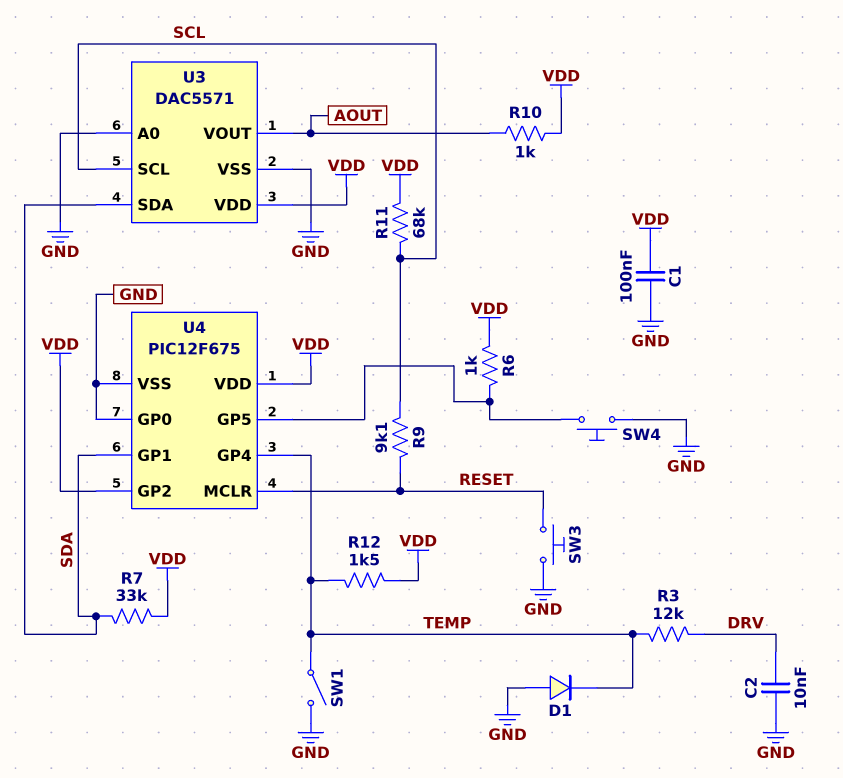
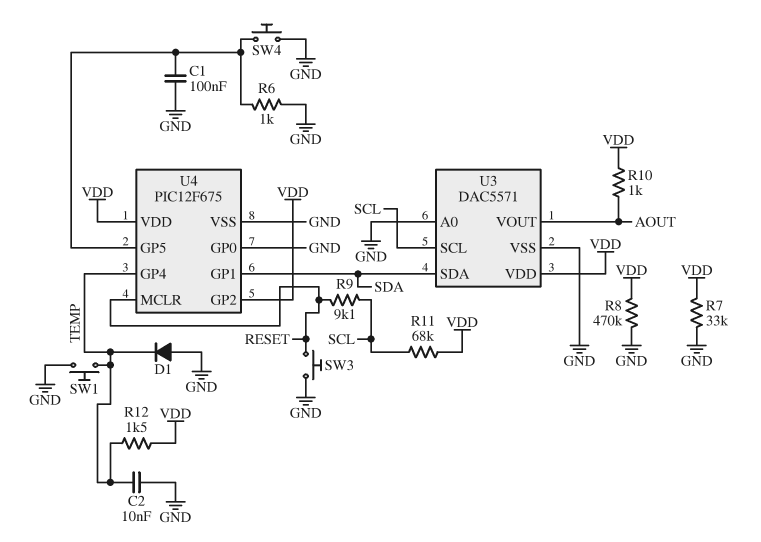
C1: 100nF (GND, VDD) -> 100nF (GND, U4/GP5)
C2: 10nF (DRV, GND) -> 10nF (GND, TEMP)
R3: 12k (DRV, TEMP) -> none
R6: 1k (U4/GP5, VDD) -> 1k (GND, U4/GP5)
R7: 33k (SDA, VDD) -> 33k (GND, VDD)
R8: none -> 470k (GND, VDD)
SW1: switch (GND, TEMP) -> button (GND, TEMP)

